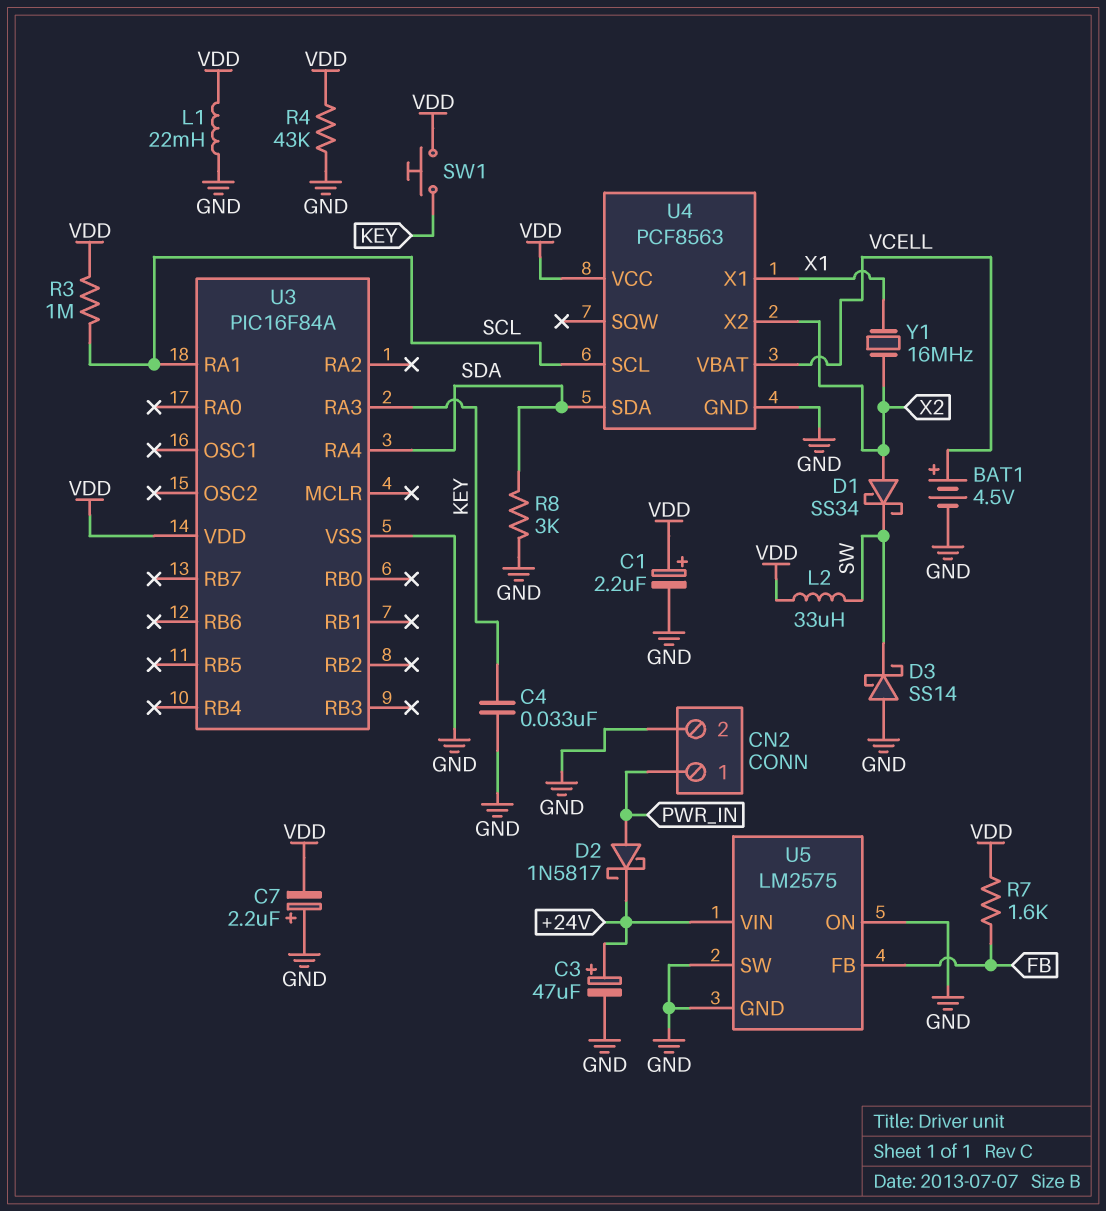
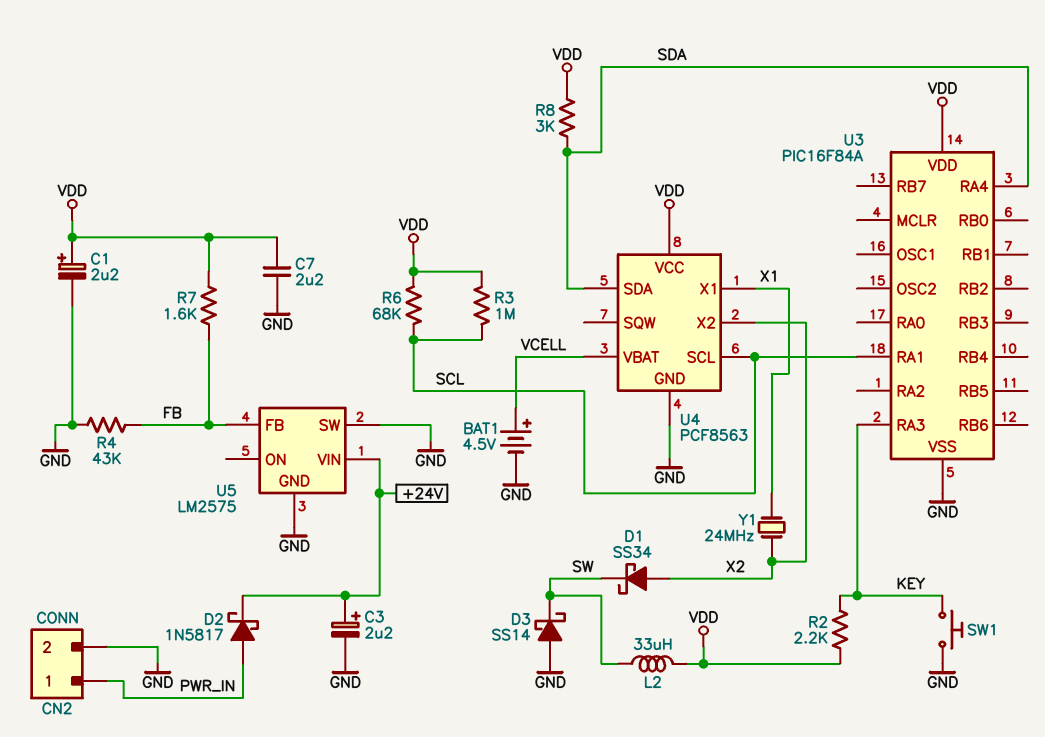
C3: 47uF (plus +24V, minus GND) -> 2.2uF (plus +24V, minus GND)
C4: 33nF (GND, KEY) -> none
C7: 2.2uF (plus GND, minus VDD) -> 2.2uF (GND, VDD)
L1: 22mH (GND, VDD) -> none
R2: none -> 2.2k (KEY, VDD)
R4: 43k (GND, VDD) -> 43k (FB, GND)
R6: none -> 68k (SCL, VDD)
R8: 3k (GND, SDA) -> 3k (SDA, VDD)
SW1: button (KEY, VDD) -> button (GND, KEY)
U5 pin ON: GND -> none
Y1: 16MHz (X1, X2) -> 24MHz (X1, X2)

